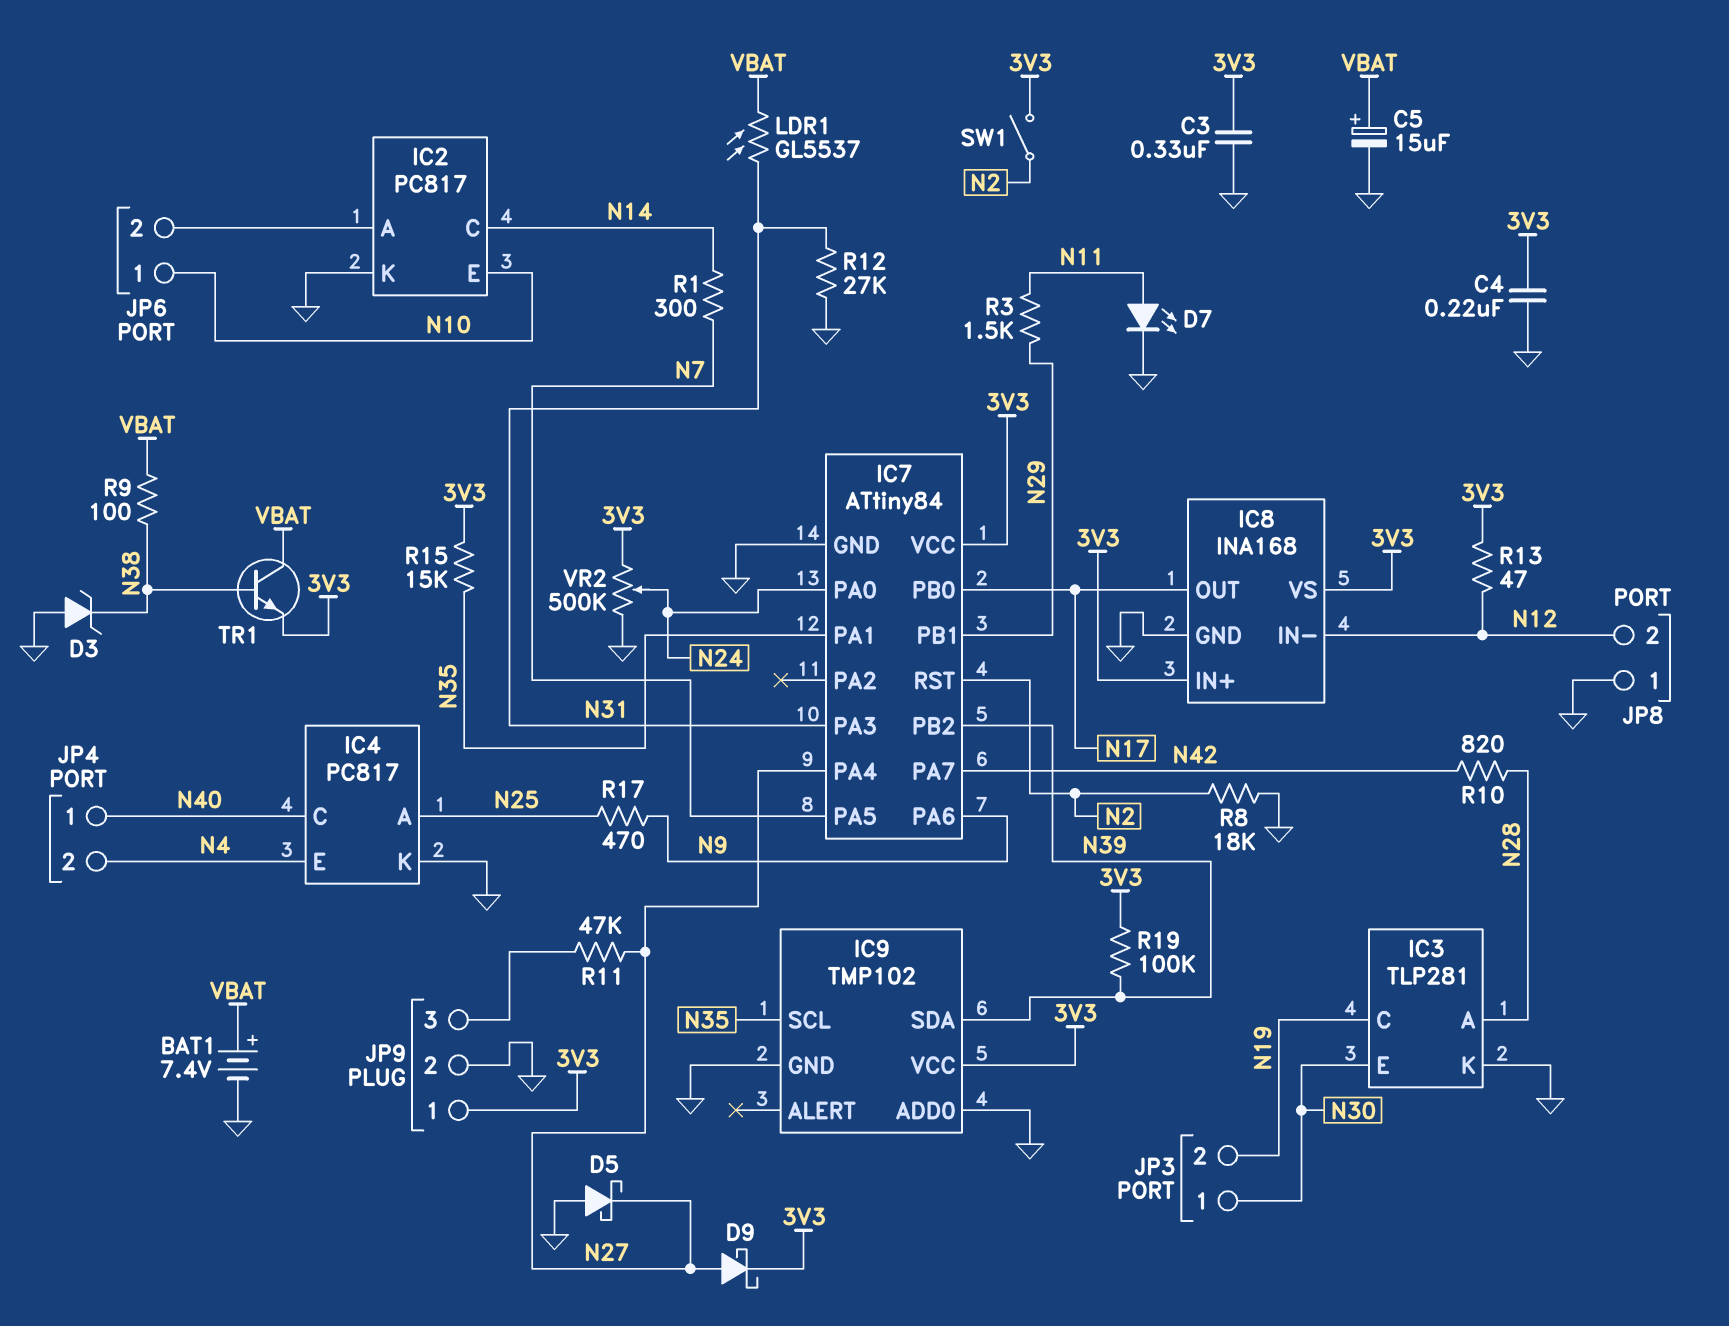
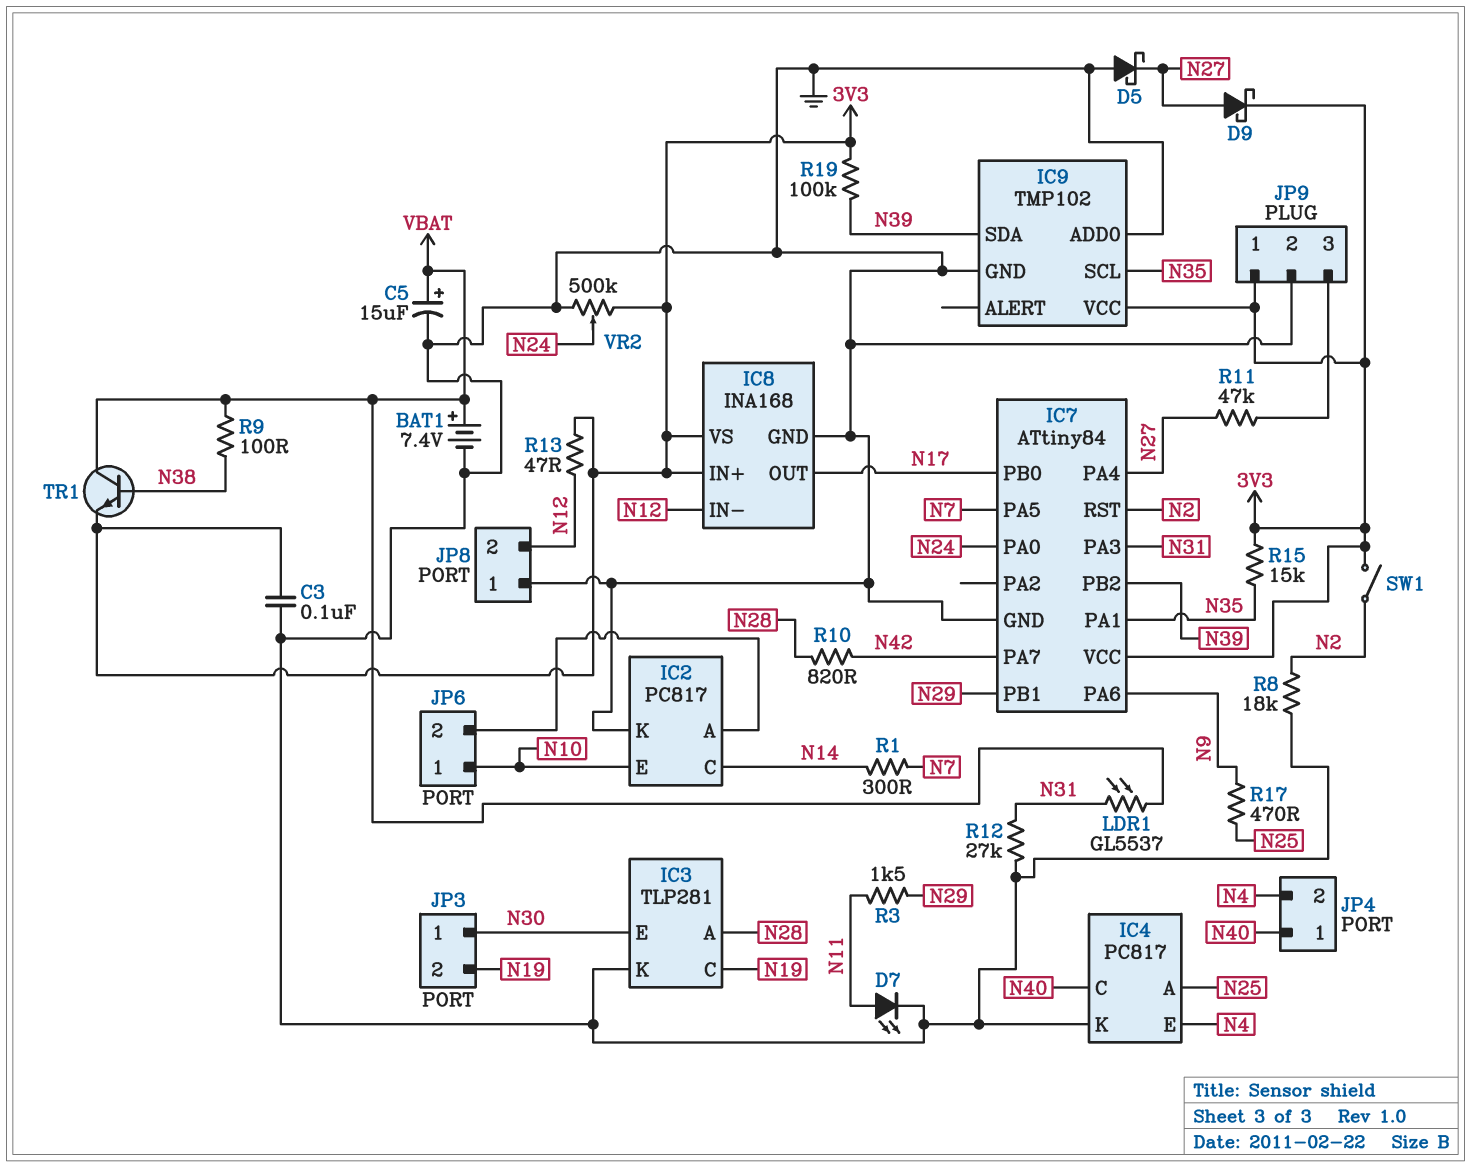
C3: 330nF (3V3, GND) -> 100nF (3V3, GND)
C4: 220nF (3V3, GND) -> none
D3: zener (A GND, K N38) -> none

